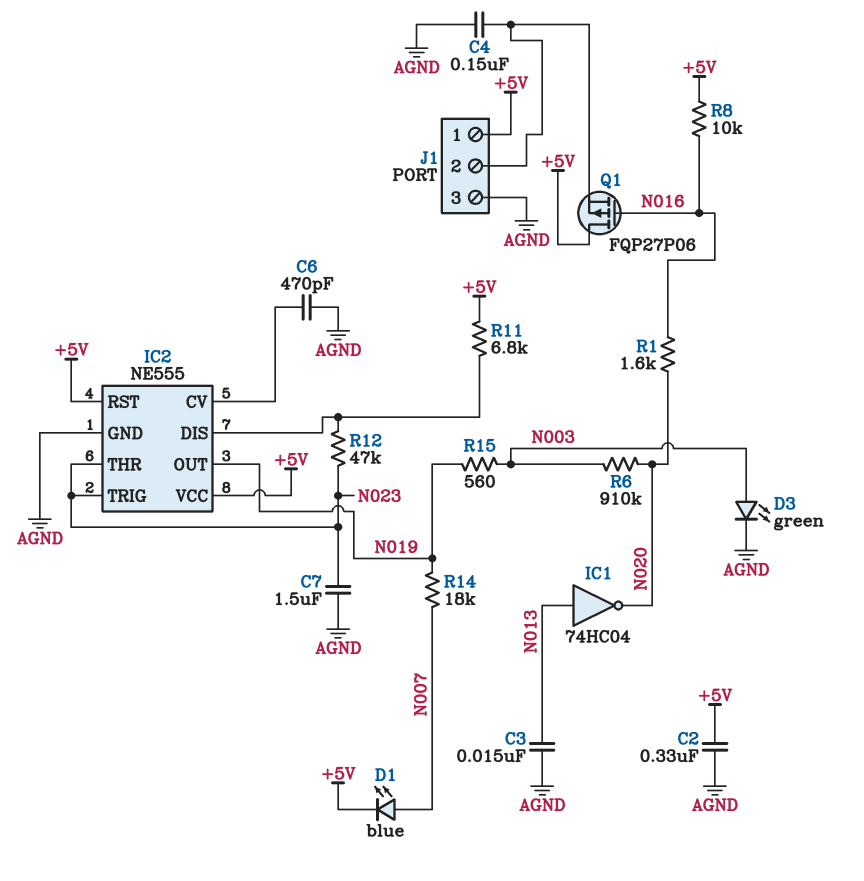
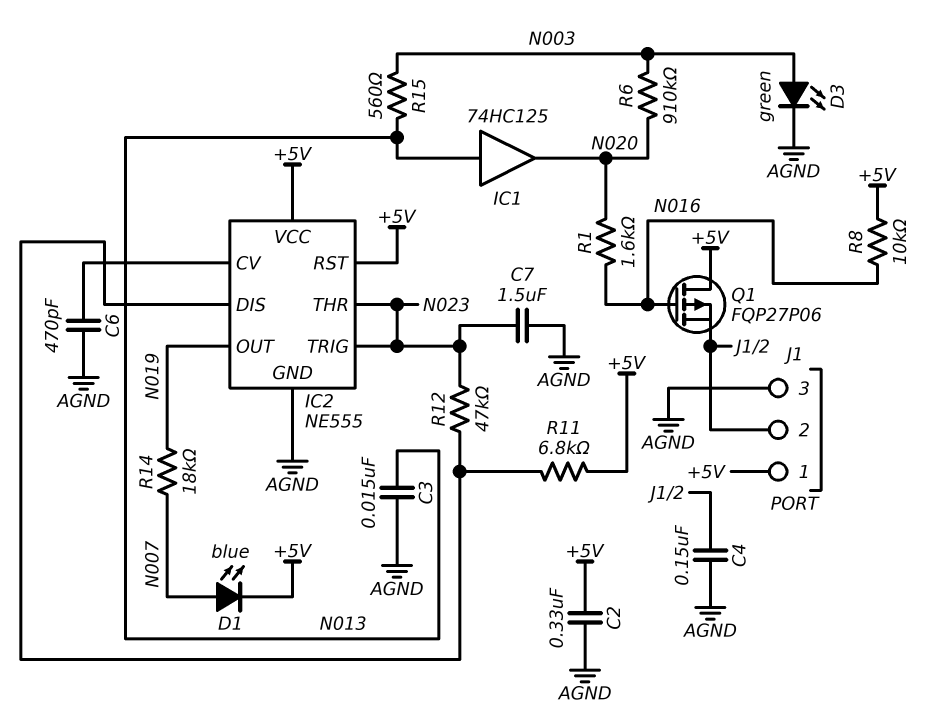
IC1: NOT 74HC04 (in N013, out N020) -> buffer 74HC125 (in N013, out N020)
R15: 560 (N003, N019) -> 560 (N003, N013)

